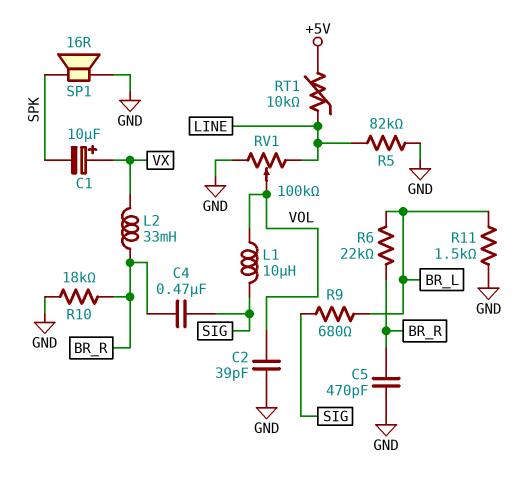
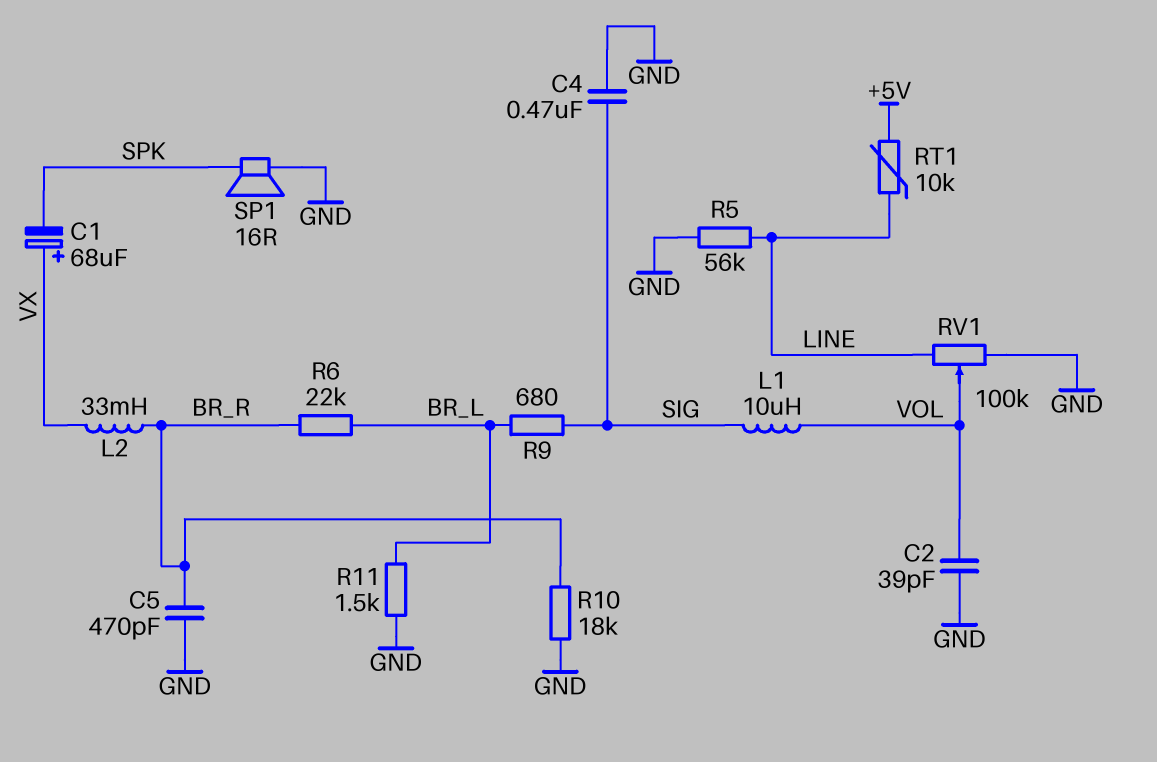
C1: 10uF (plus VX, minus SPK) -> 68uF (plus VX, minus SPK)
C4: 470nF (BR_R, SIG) -> 470nF (GND, SIG)
R5: 82k (GND, LINE) -> 56k (GND, LINE)

